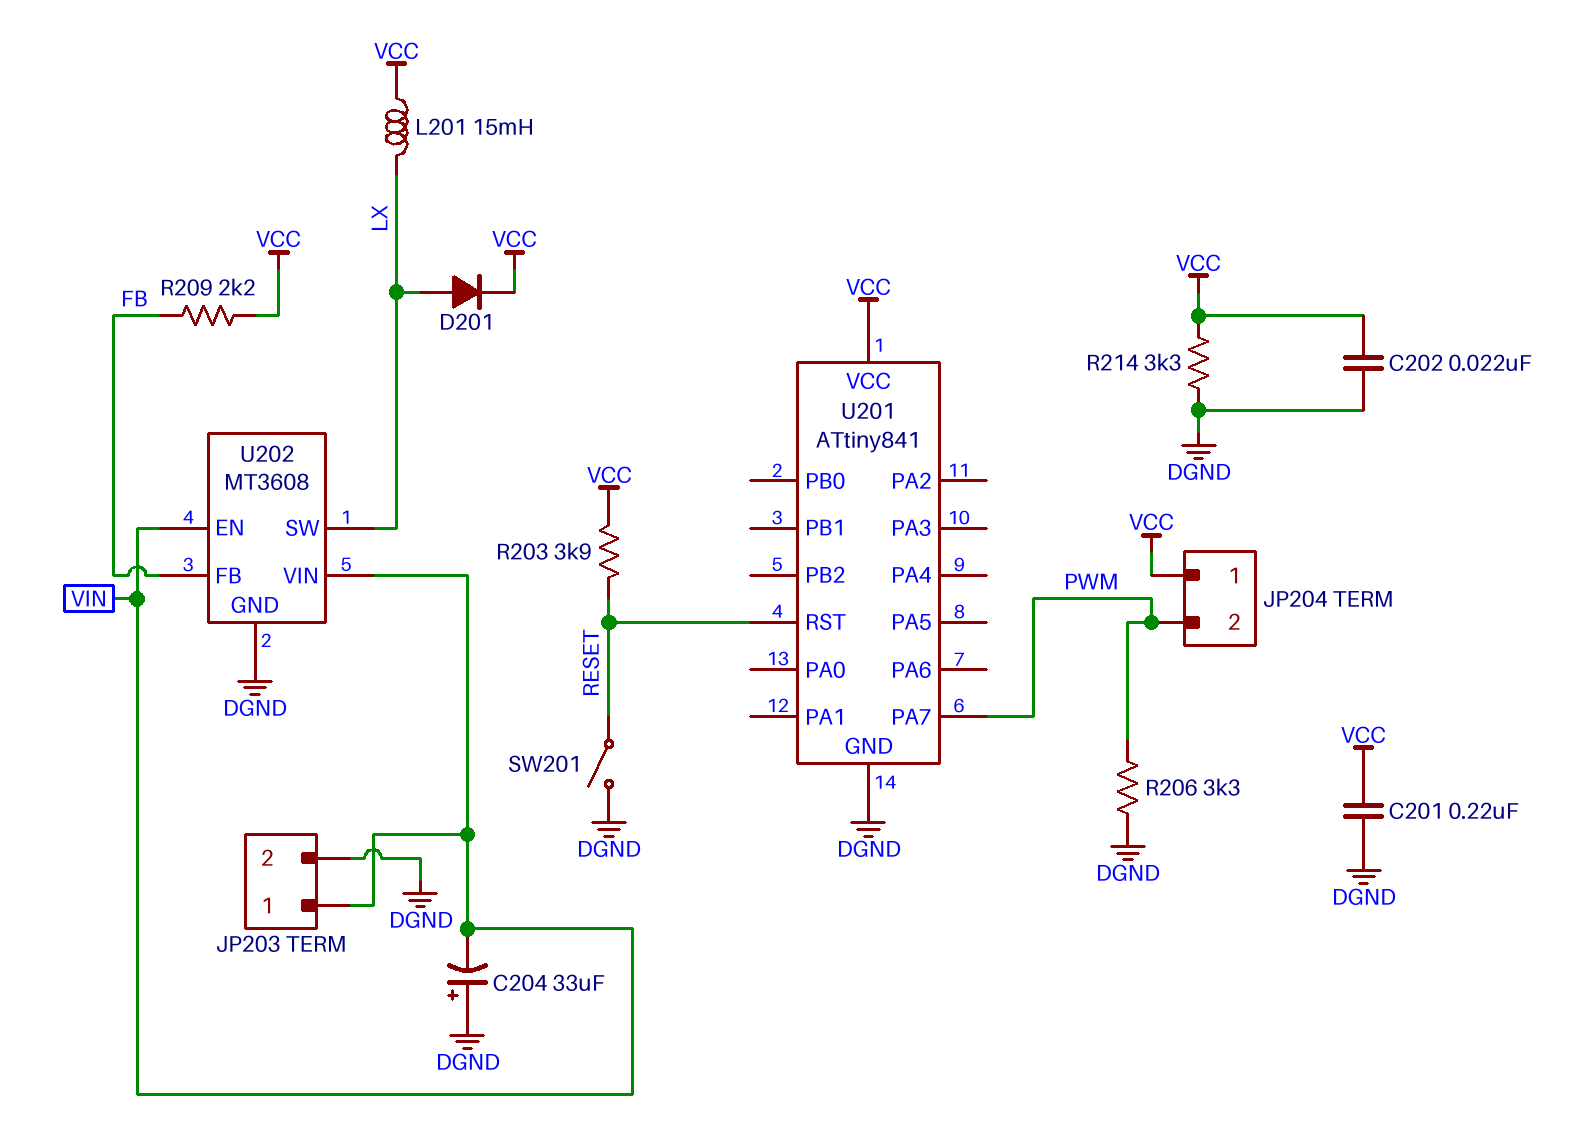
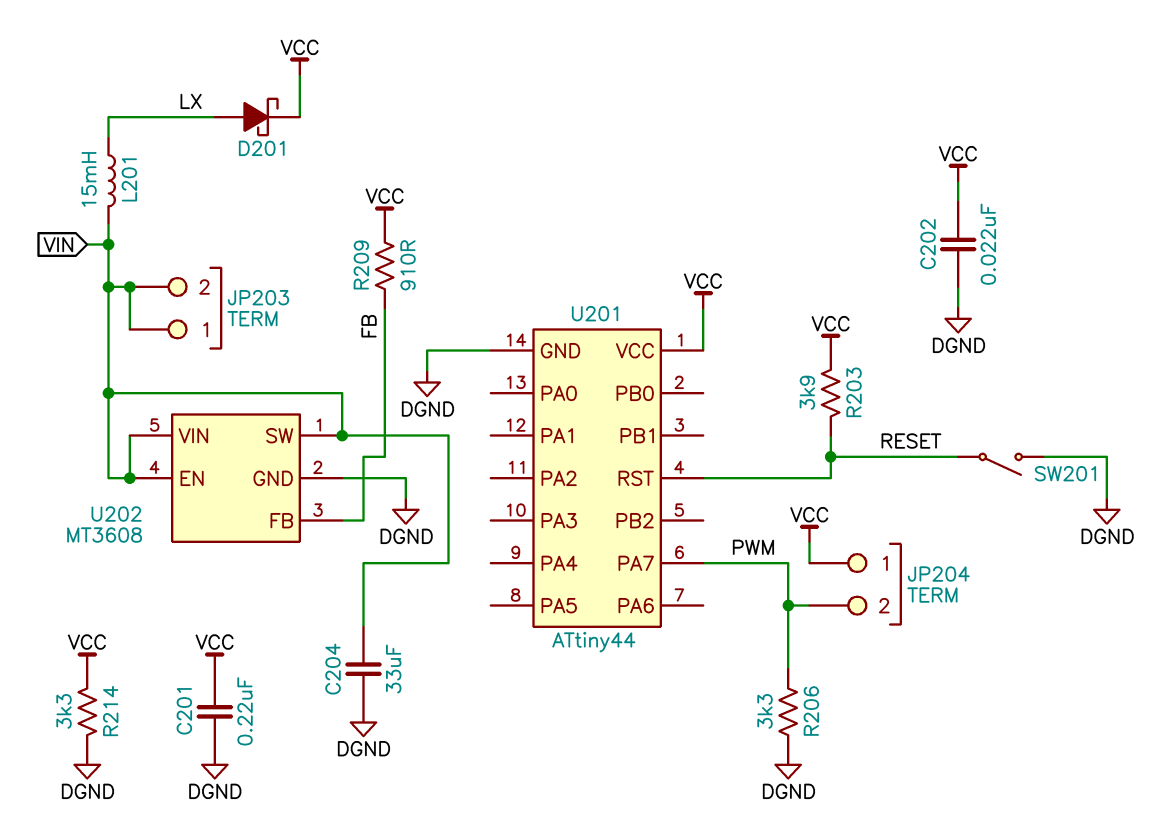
C204: 33uF (plus DGND, minus VIN) -> 33uF (DGND, VIN)
D201: diode (A LX, K VCC) -> schottky (A LX, K VCC)
JP203 pin 2: DGND -> VIN
L201: 15mH (LX, VCC) -> 15mH (LX, VIN)
R209: 2.2k (FB, VCC) -> 910 (FB, VCC)
U201: ATtiny841 -> ATtiny44
U202 pin SW: LX -> VIN

